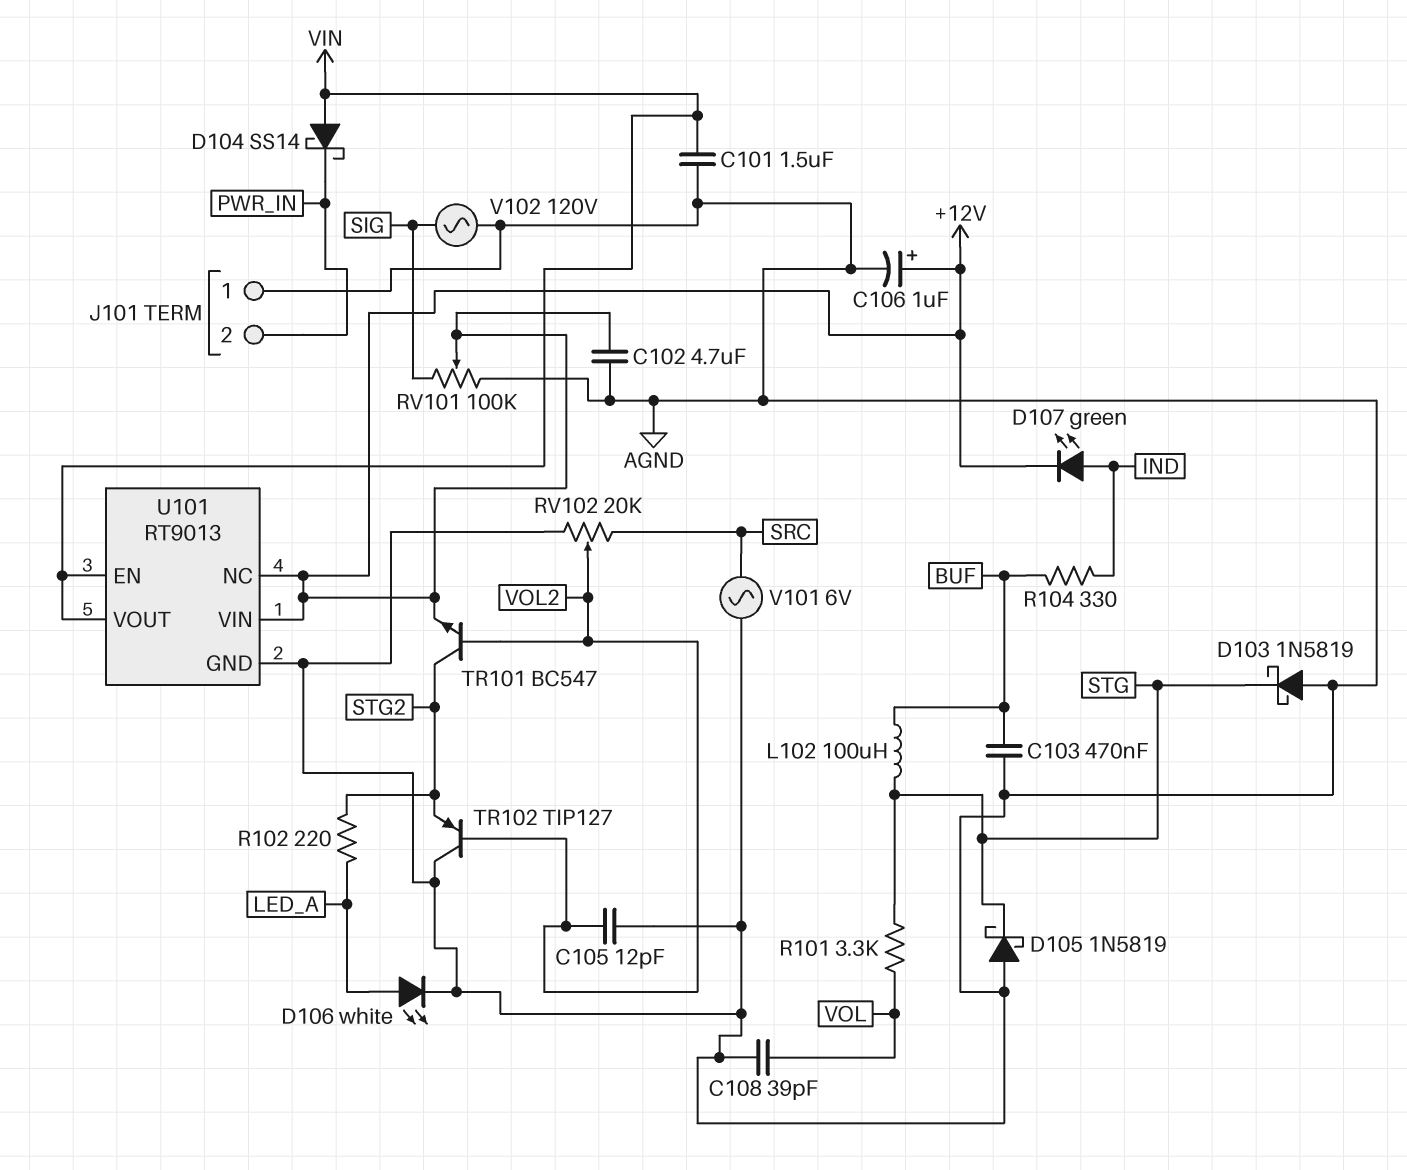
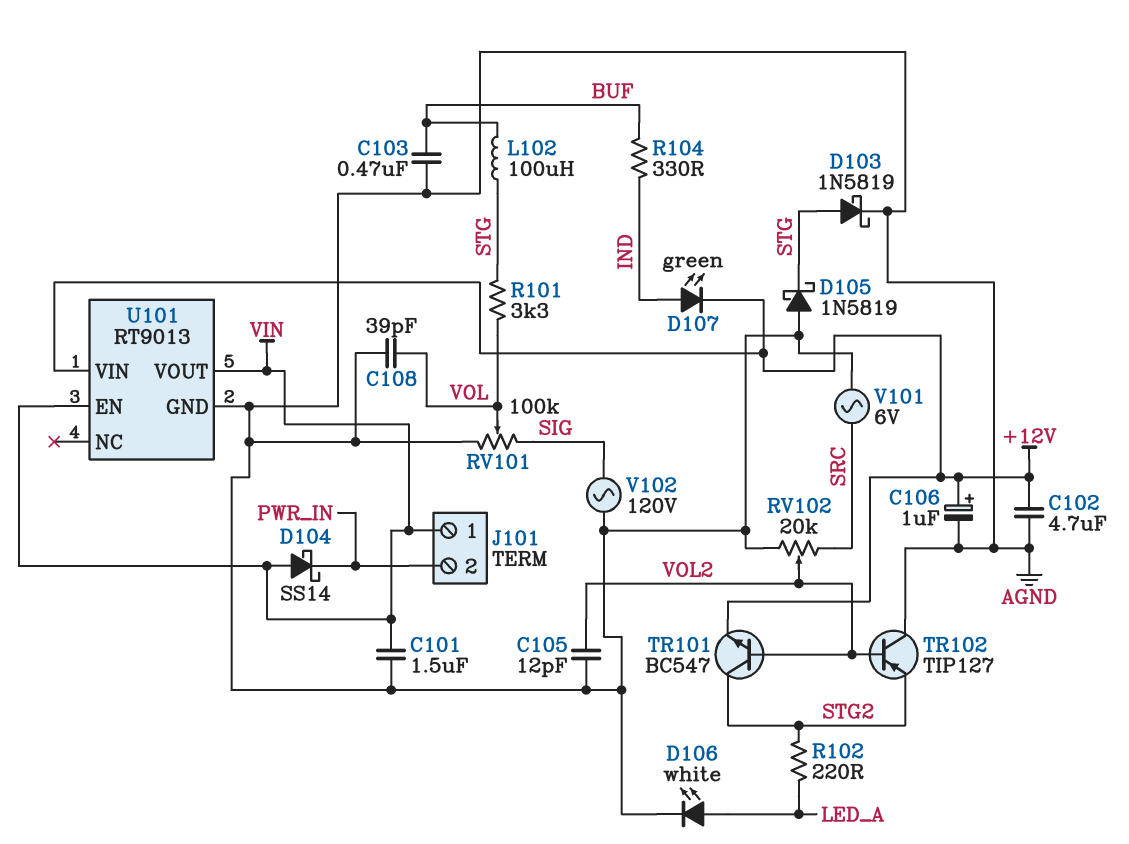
D103: schottky 1N5819 (A AGND, K STG) -> schottky 1N5819 (A STG, K AGND)
J101 pin 1: AGND -> VIN
RV101: 100k (AGND, SIG, wiper +12V) -> 100k (AGND, SIG, wiper VOL)
U101 pin NC: +12V -> none

